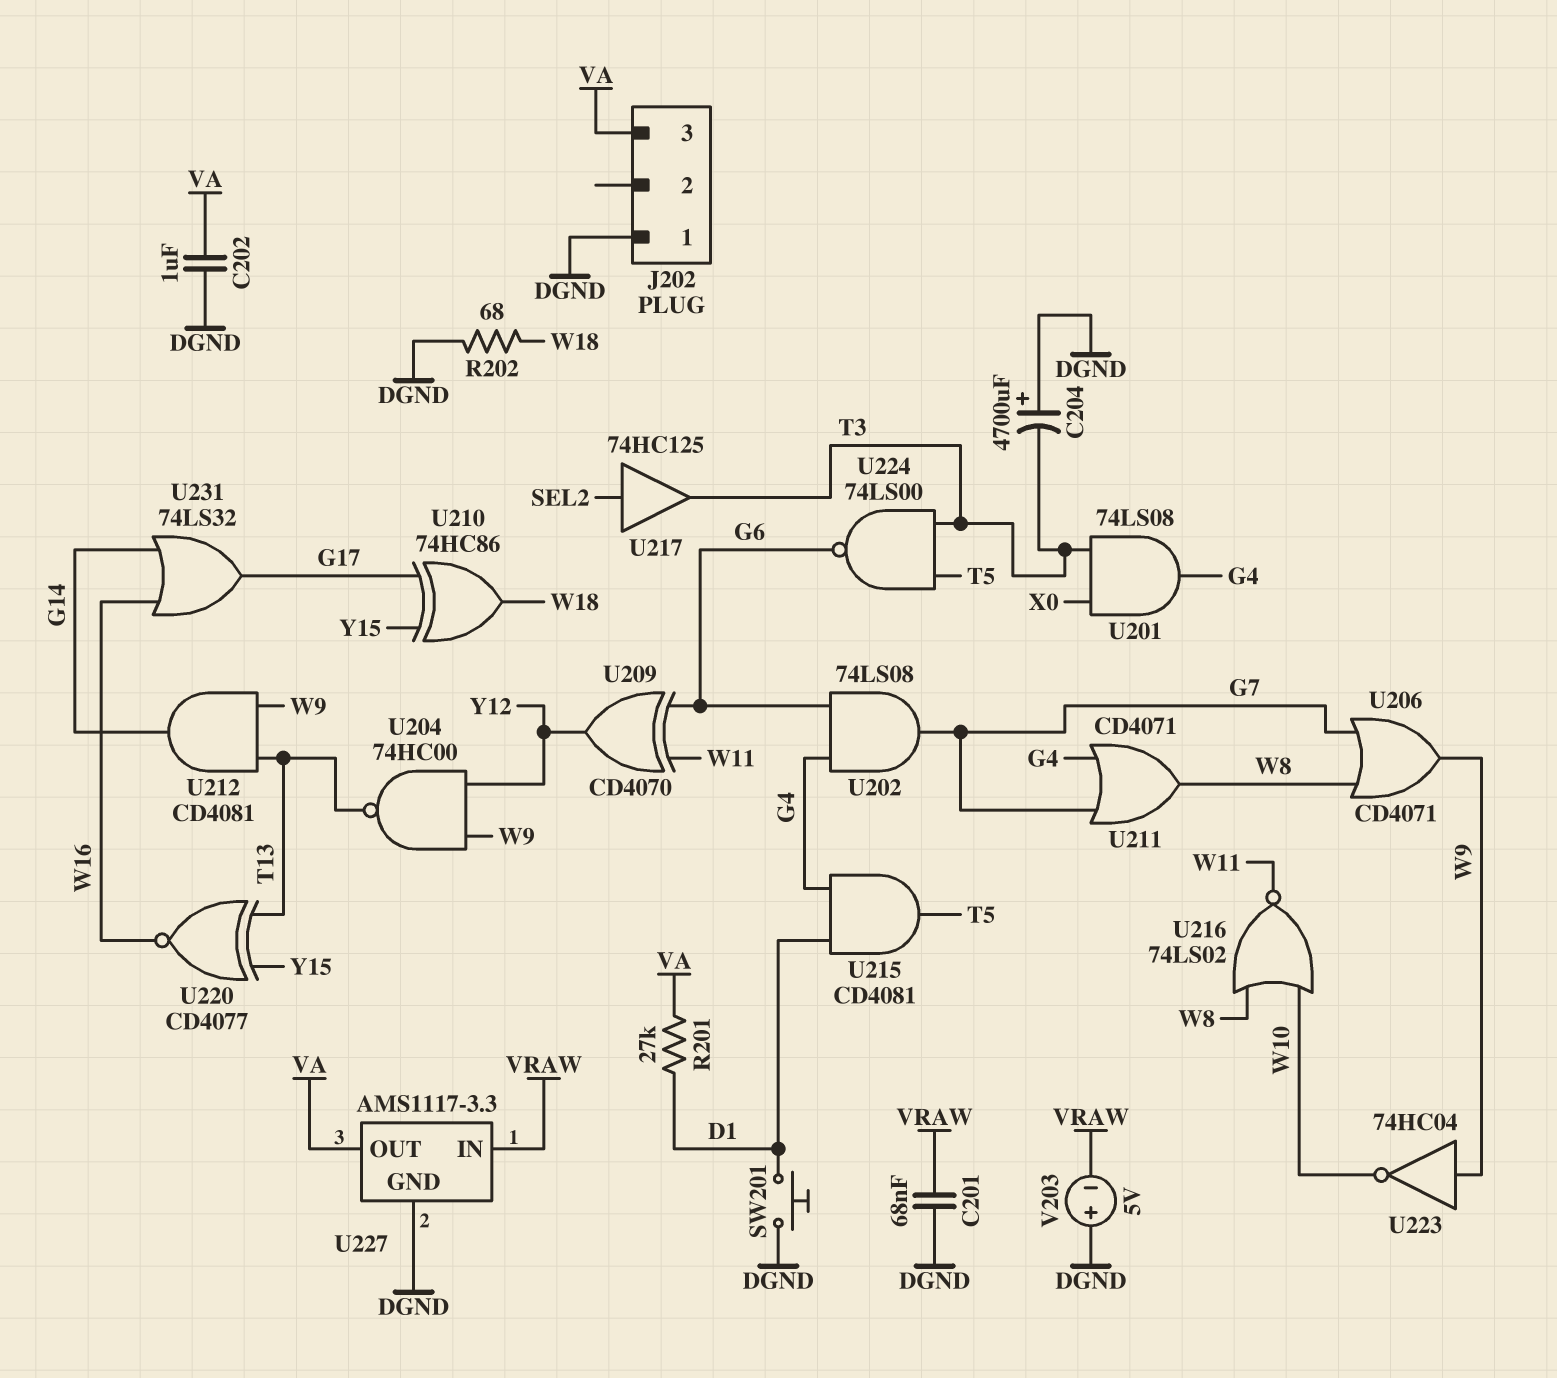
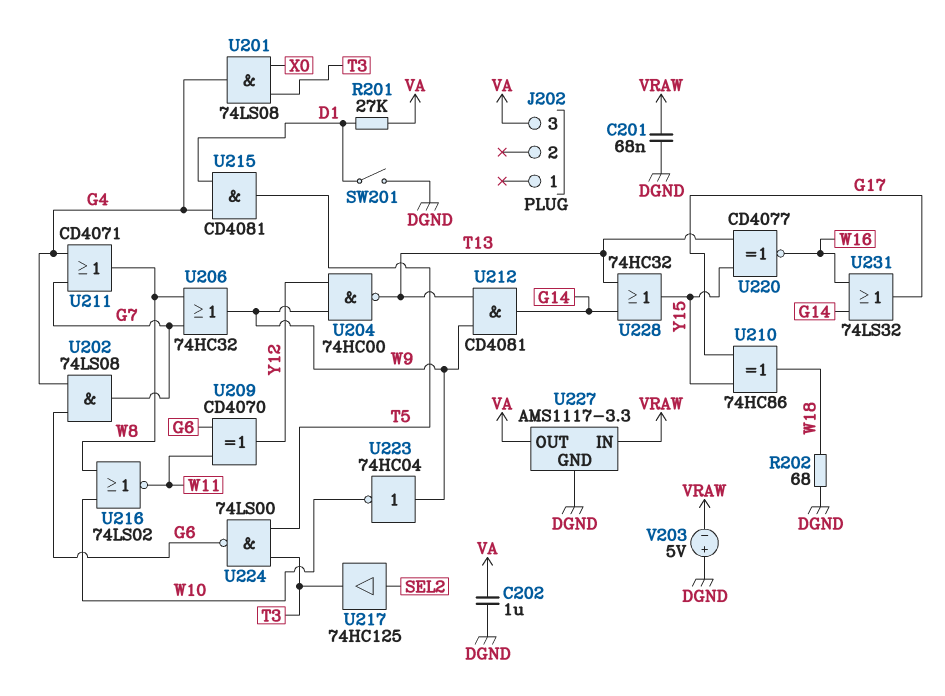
C204: 4700uF (plus DGND, minus T3) -> none
J202 pin 1: DGND -> none
SW201: button (D1, DGND) -> switch (D1, DGND)
U206: OR CD4071 (in G7, in W8, out W9) -> OR 74HC32 (in G7, in W8, out W9)
U228: none -> OR 74HC32 (in G14, in T13, out Y15)

